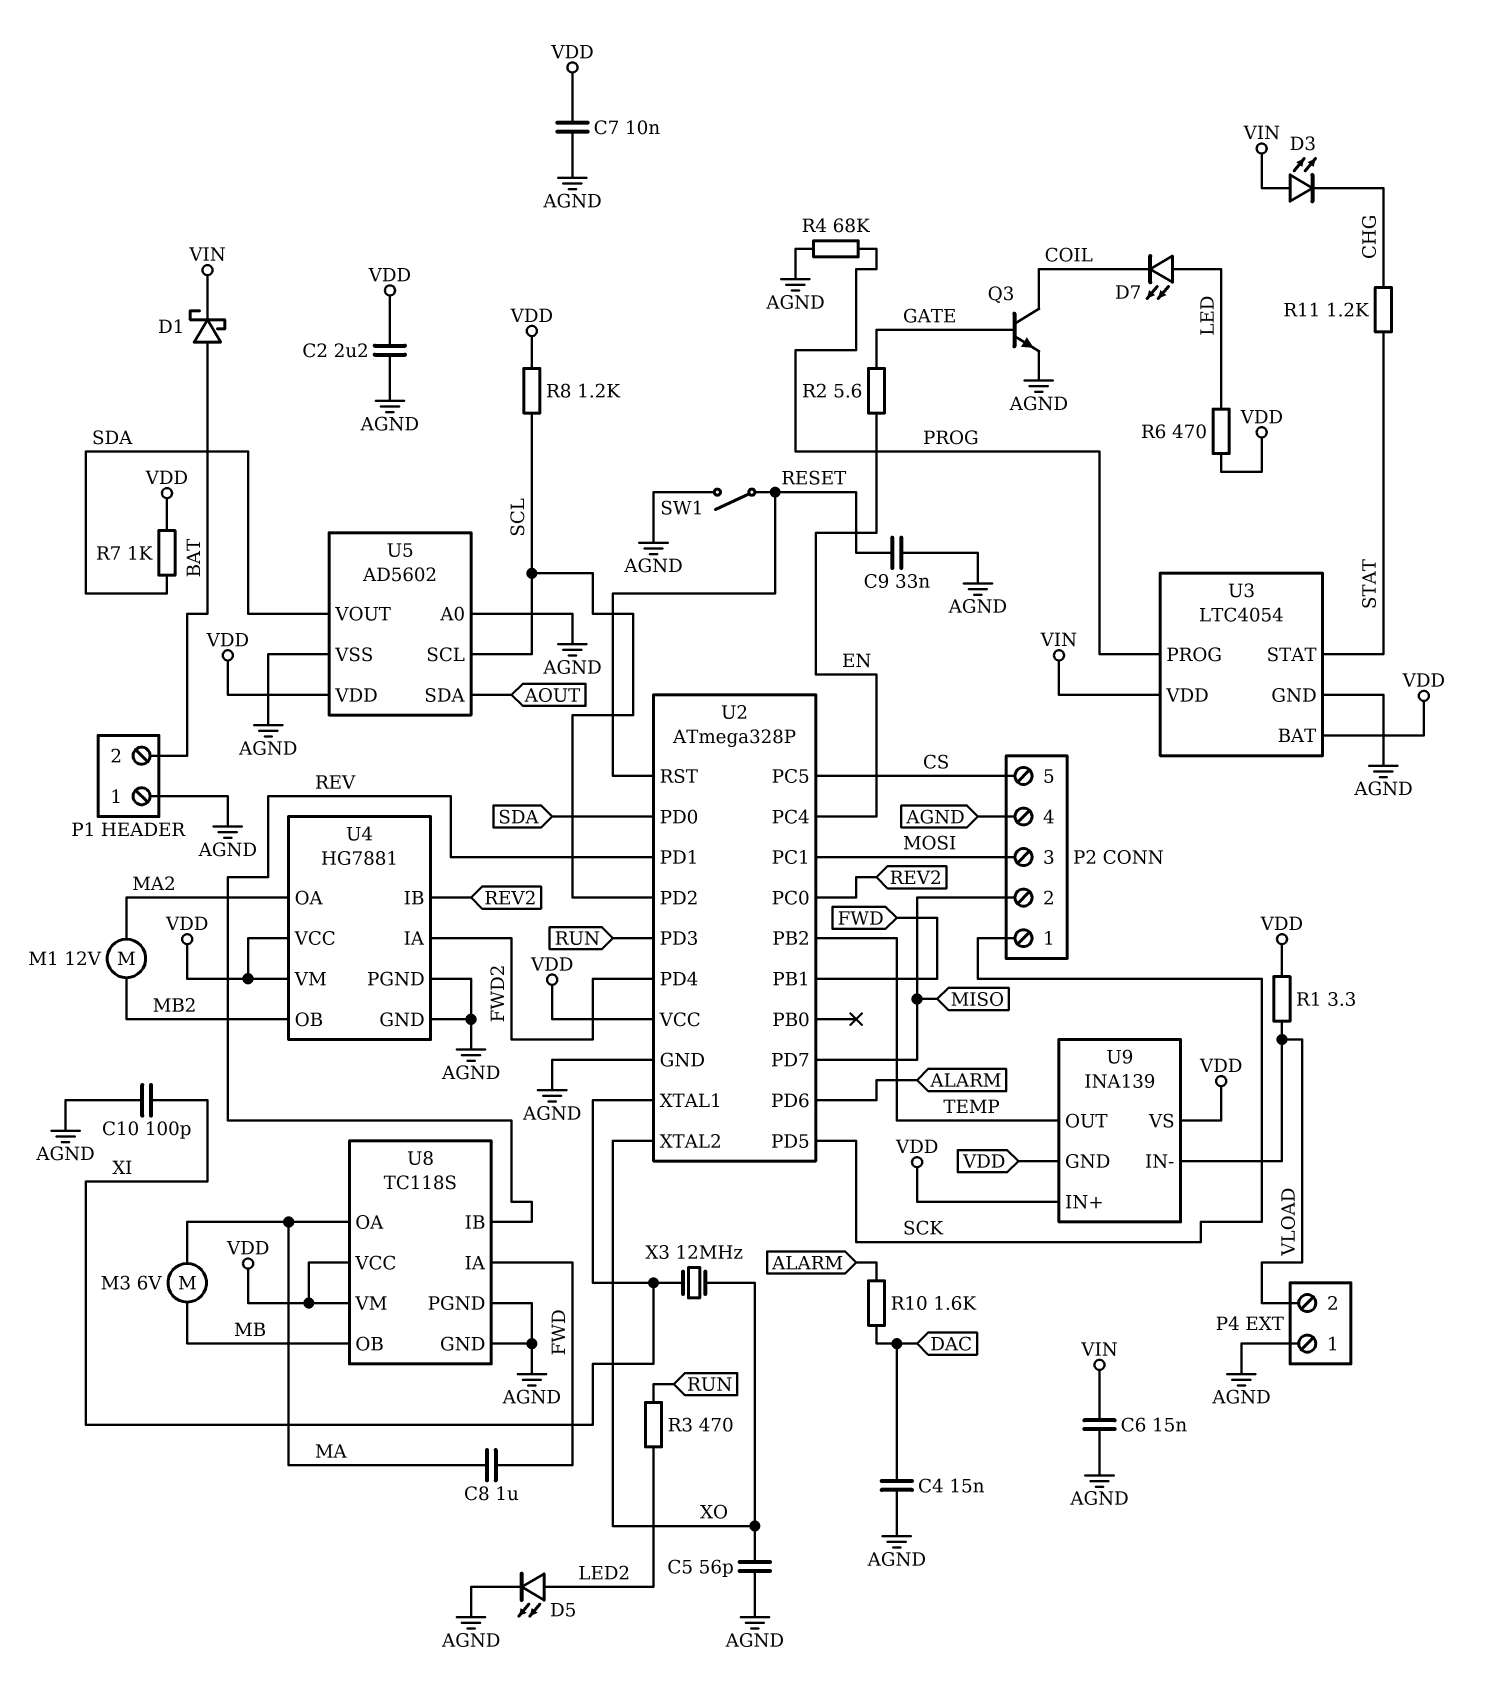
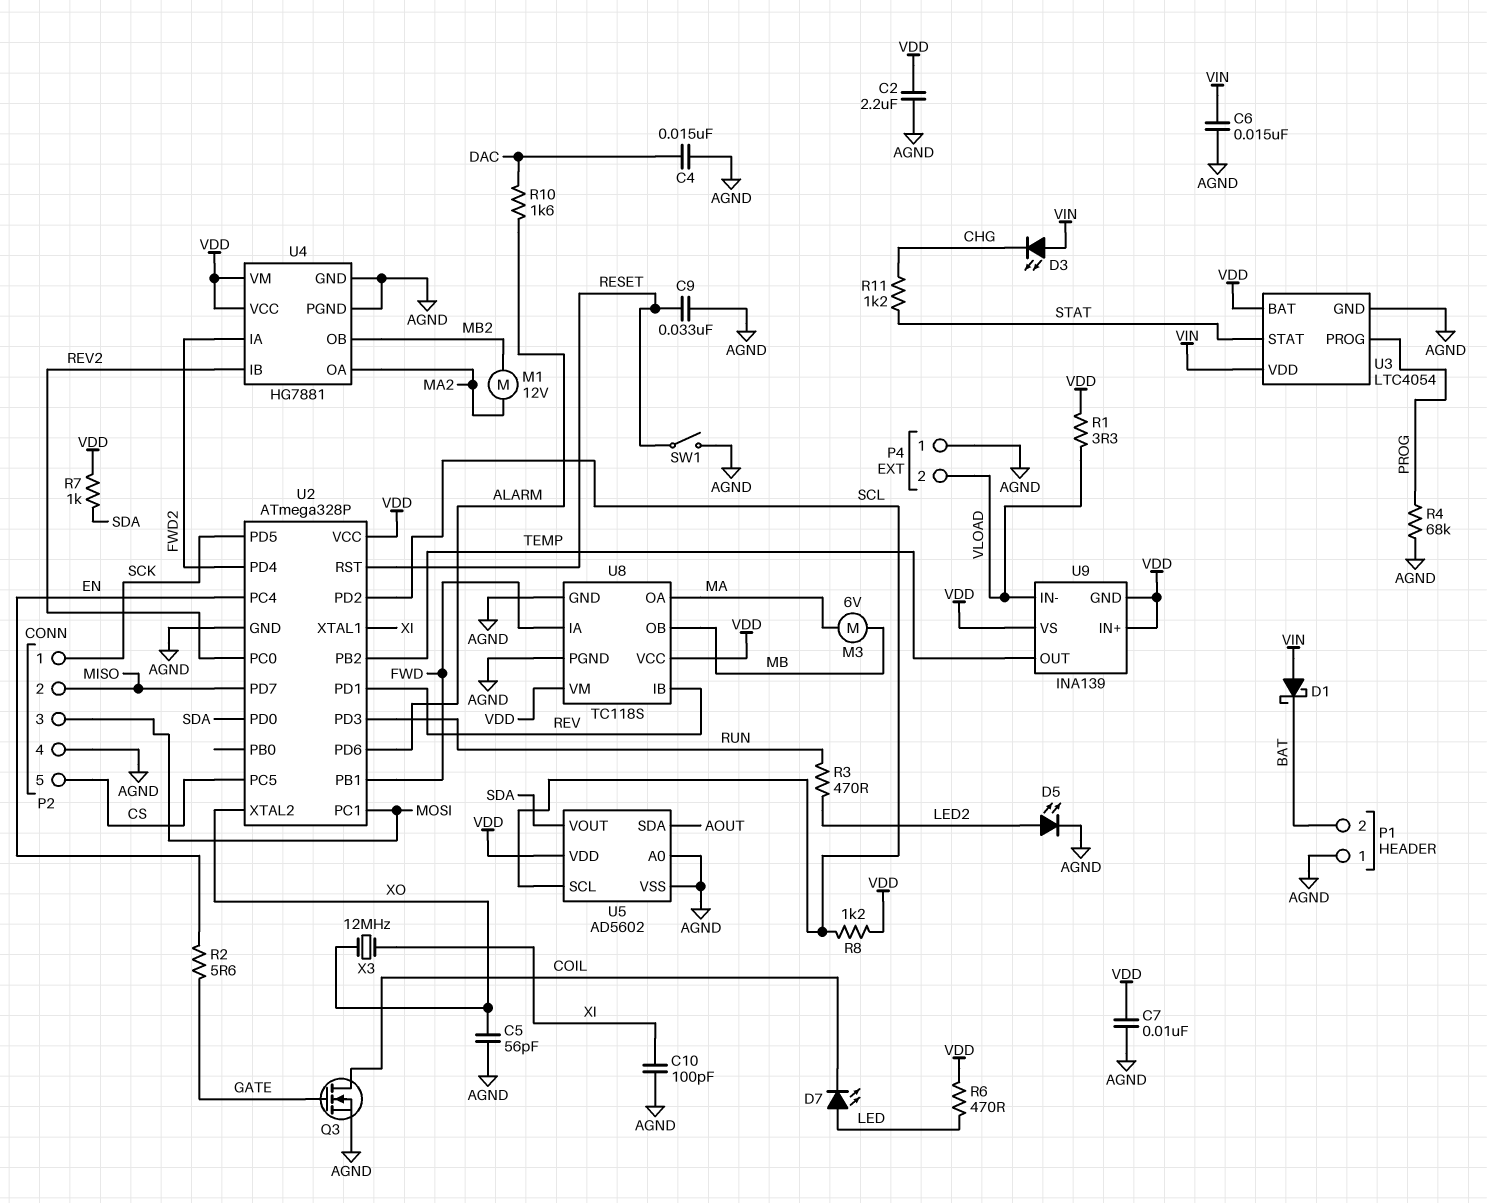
C8: 1uF (FWD, MA) -> none
D1: schottky (A BAT, K VIN) -> schottky (A VIN, K BAT)
Q3: NPN (B GATE, C COIL, E AGND) -> NMOS (G GATE, D COIL, S AGND)

